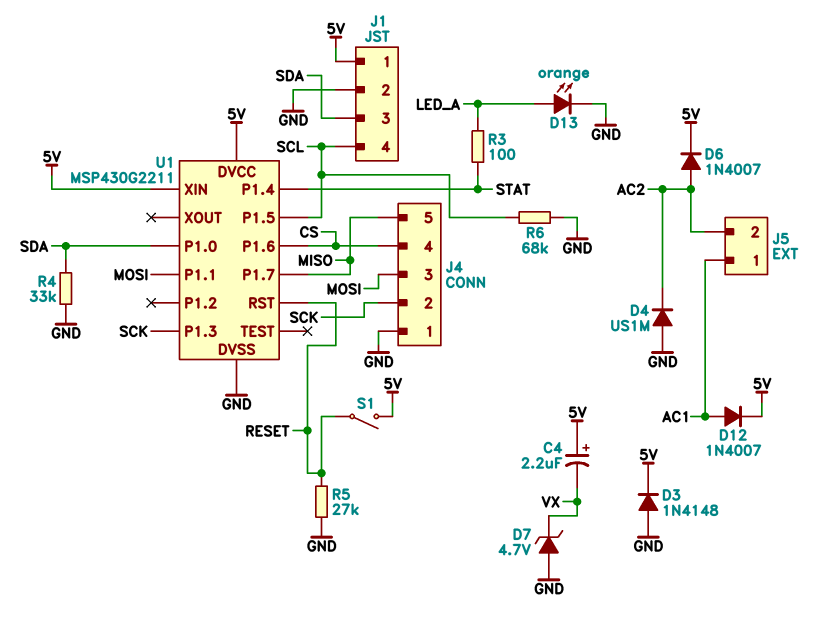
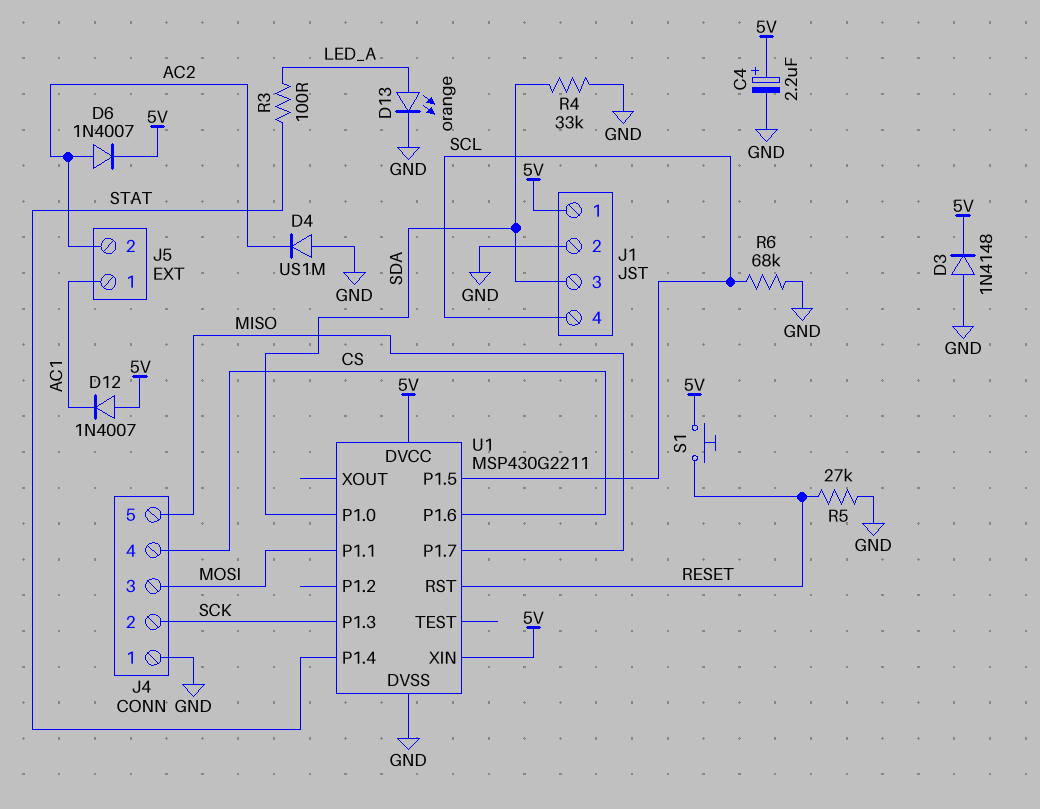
C4: 2.2uF (plus 5V, minus VX) -> 2.2uF (plus 5V, minus GND)
D7: zener 4.7V (A GND, K VX) -> none
D12: diode 1N4007 (A AC1, K 5V) -> diode 1N4007 (A 5V, K AC1)
S1: switch (5V, RESET) -> button (5V, RESET)

